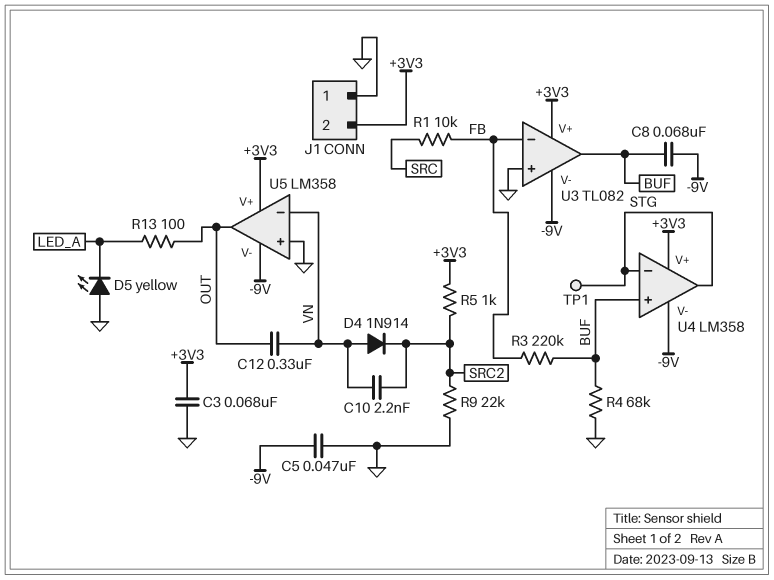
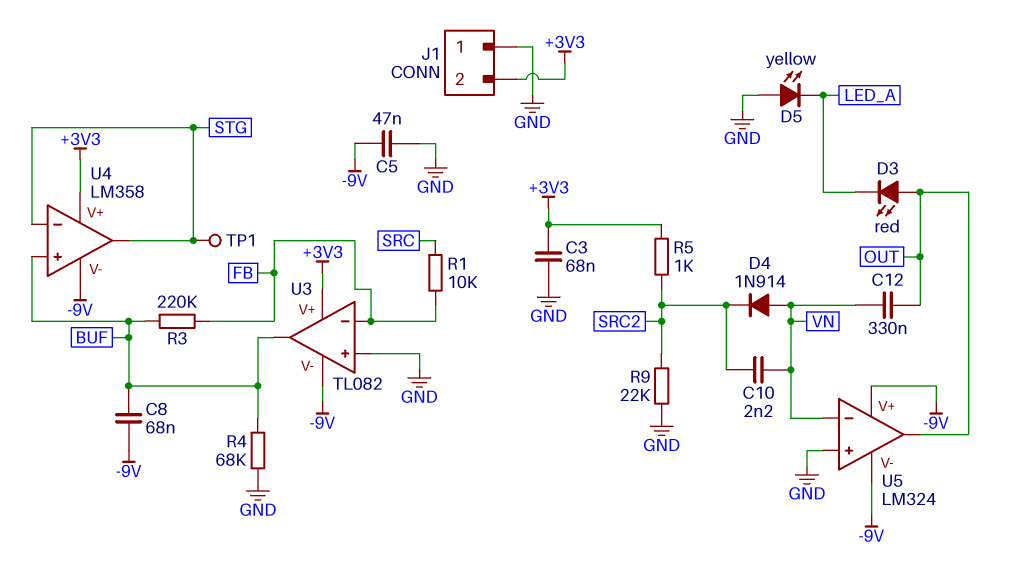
D3: none -> LED red (A OUT, K LED_A)
R13: 100 (LED_A, OUT) -> none
U5: LM358 -> LM324
U5 pin V+: +3V3 -> -9V

